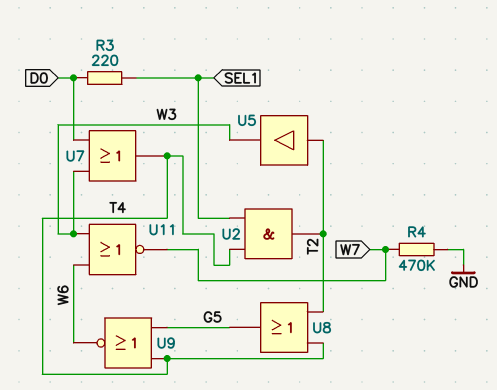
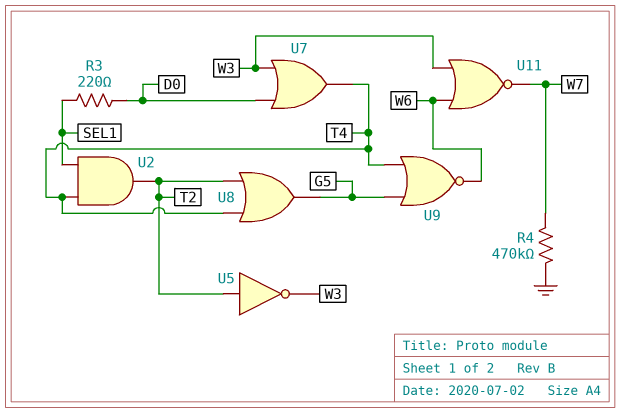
U5: buffer (in T2, out W3) -> NOT (in T2, out W3)

